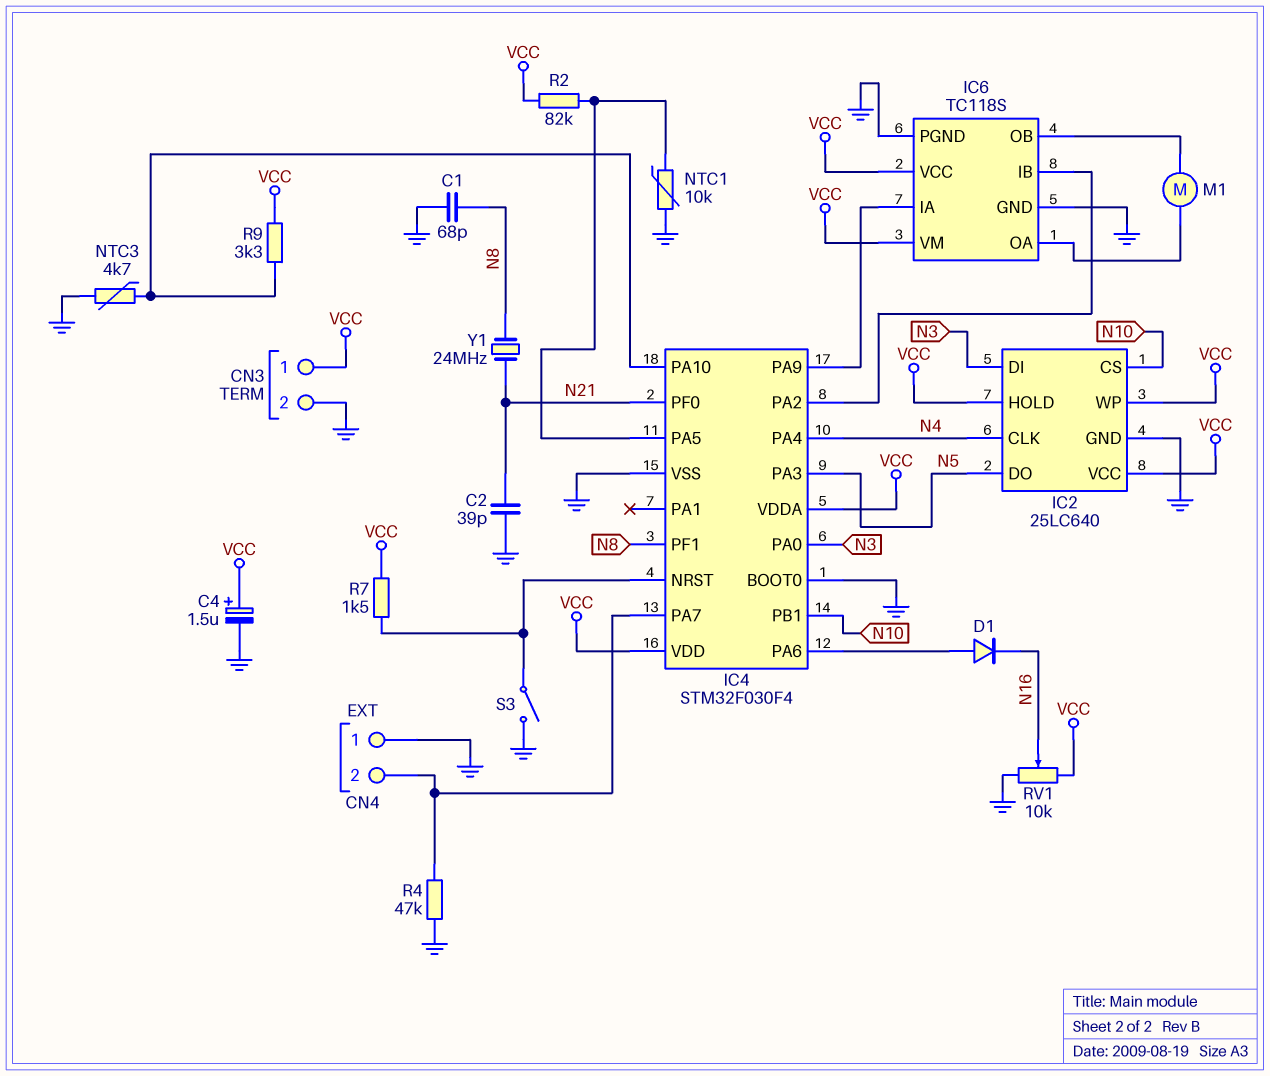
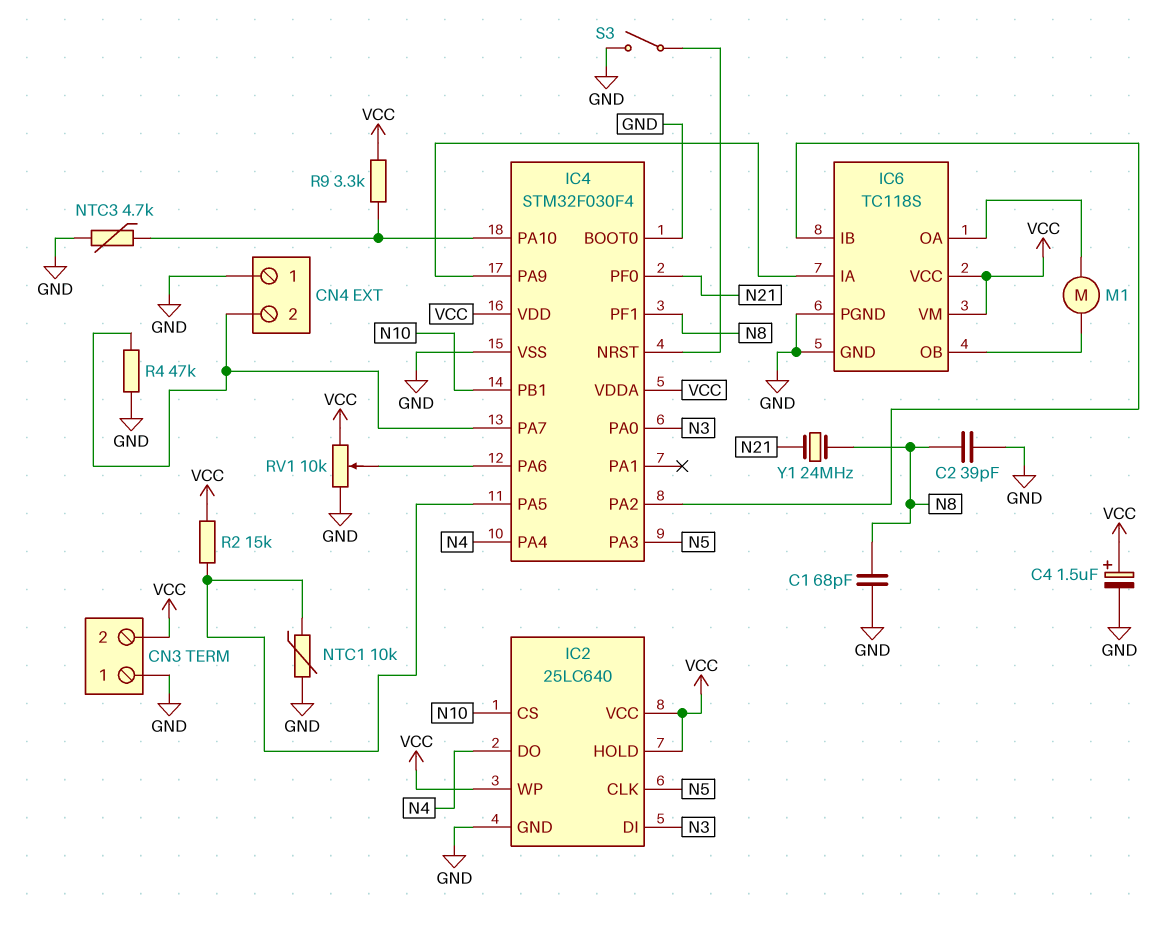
C2: 39pF (GND, N21) -> 39pF (GND, N8)
CN3 pin 1: VCC -> GND
CN3 pin 2: GND -> VCC
D1: diode (A IC4/PA6, K N16) -> none
IC2 pin CLK: N4 -> N5
IC2 pin DO: N5 -> N4
R2: 82k (IC4/PA5, VCC) -> 15k (IC4/PA5, VCC)
R7: 1.5k (IC4/NRST, VCC) -> none
RV1: 10k (GND, VCC, wiper N16) -> 10k (GND, VCC, wiper IC4/PA6)

